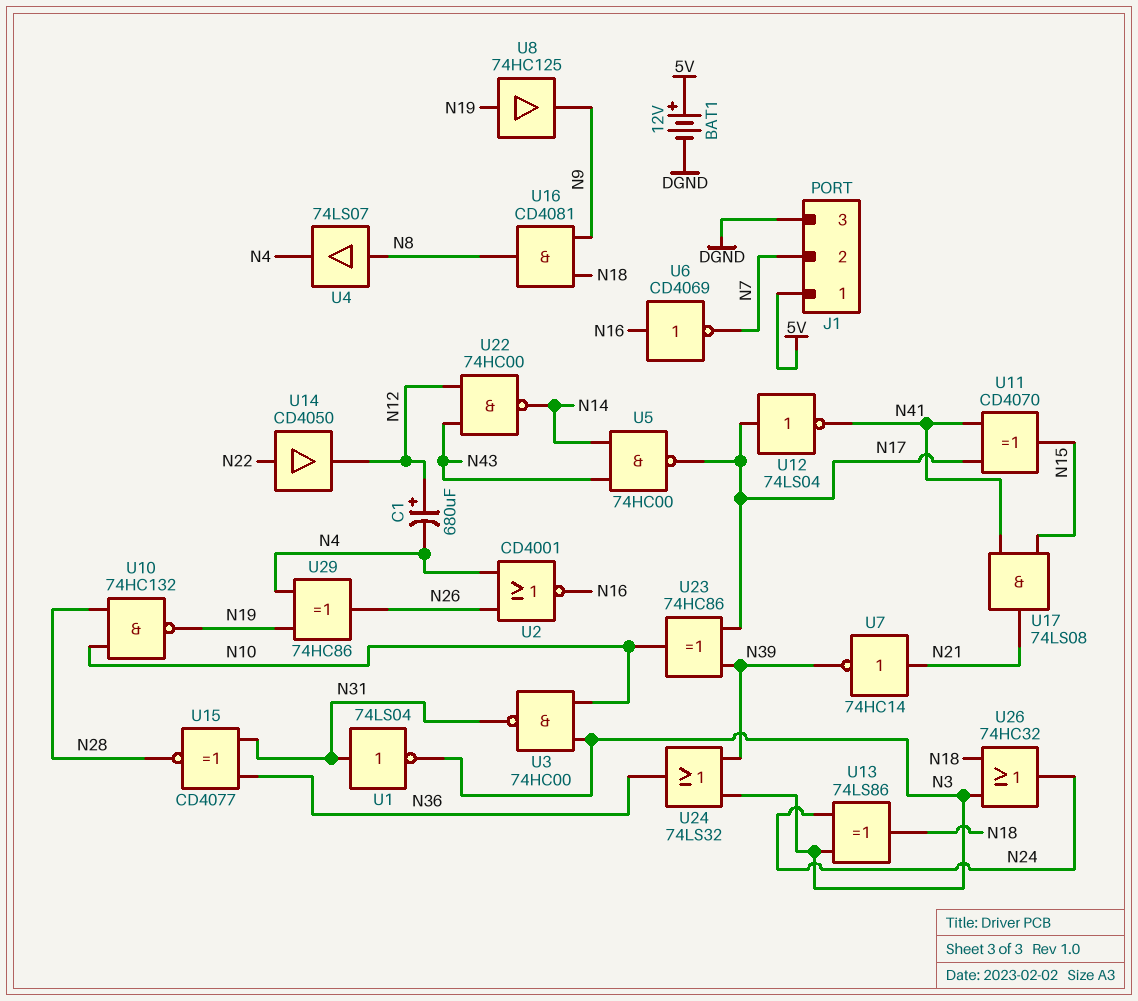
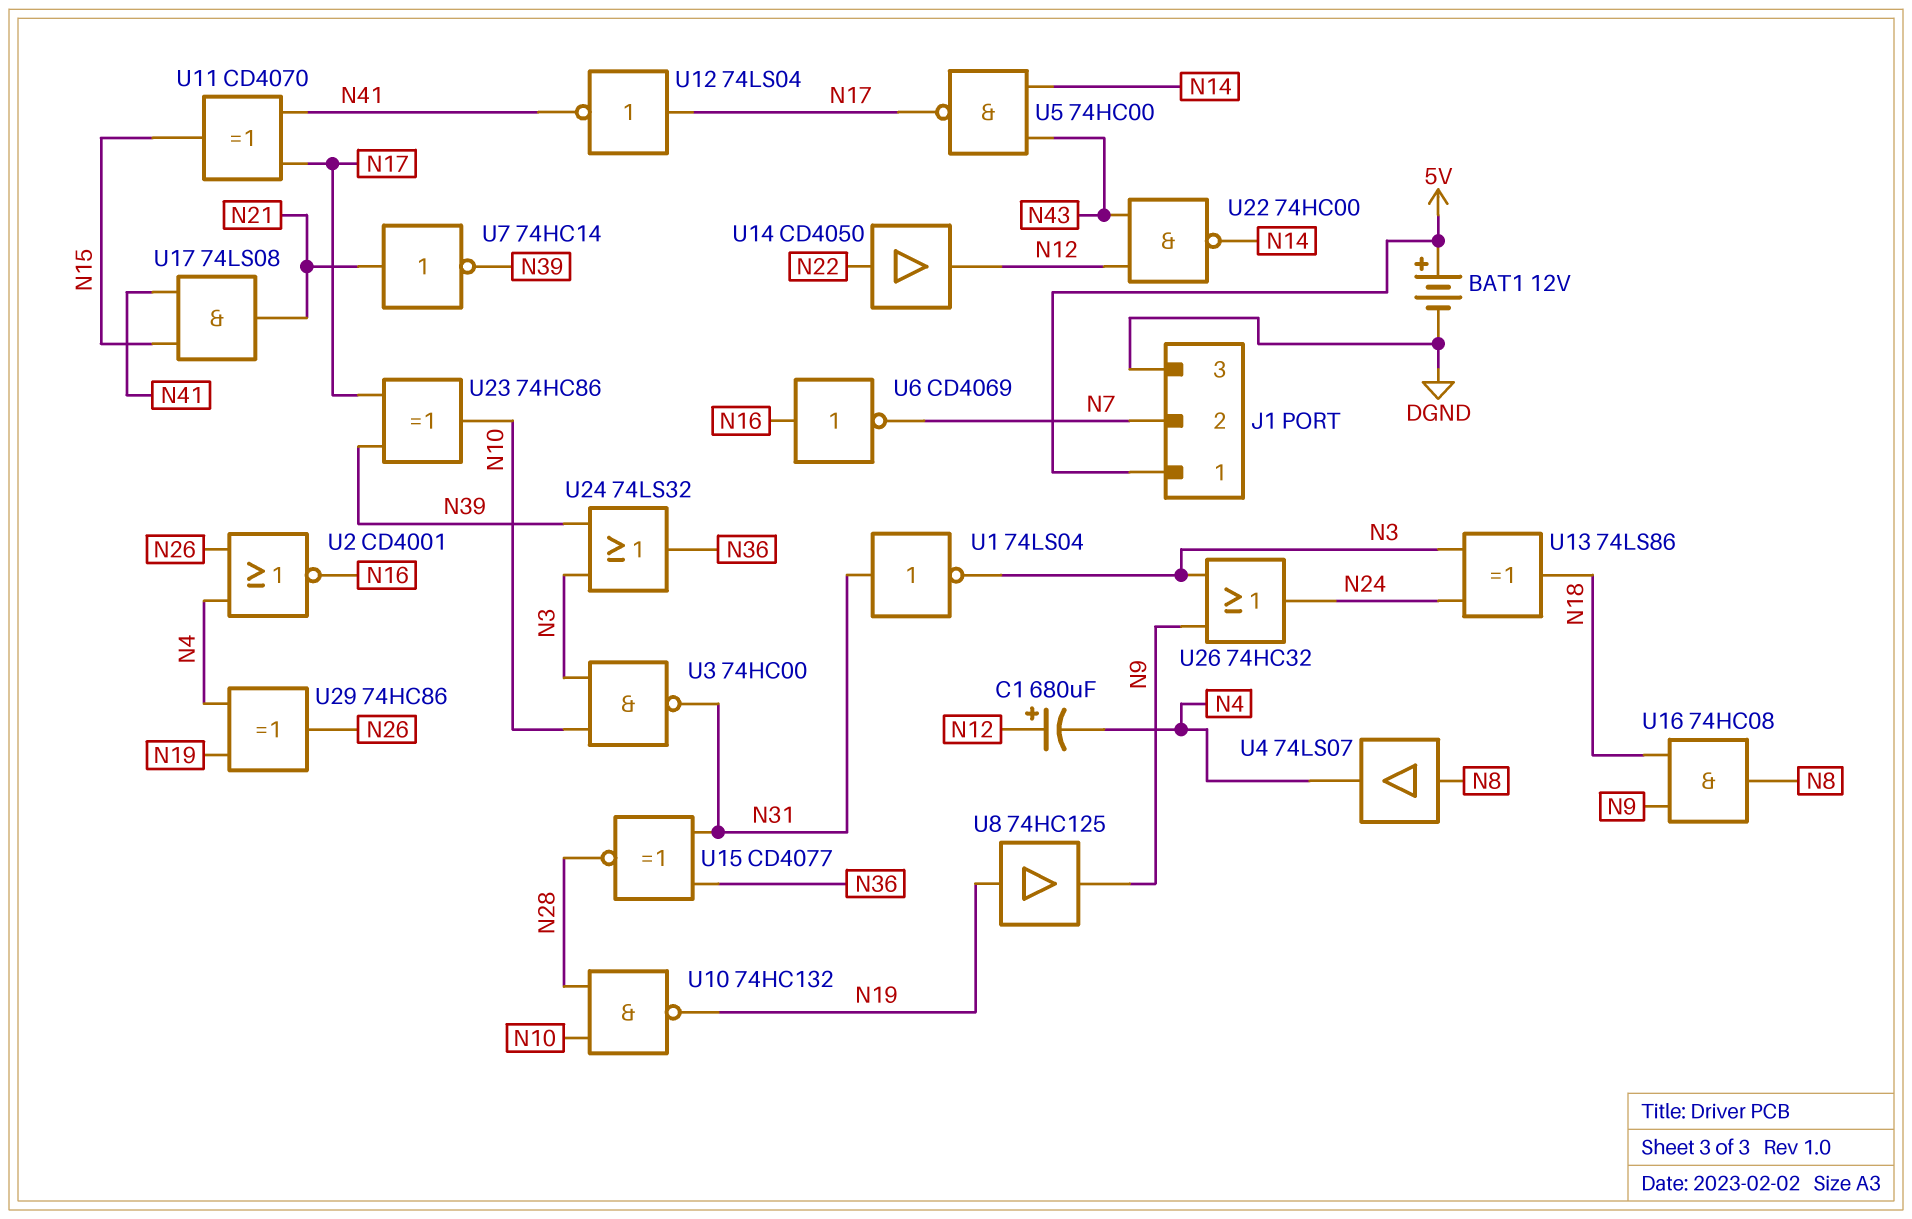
U16: AND CD4081 (in N9, in N18, out N8) -> AND 74HC08 (in N9, in N18, out N8)
U26: OR 74HC32 (in N3, in N18, out N24) -> OR 74HC32 (in N3, in N9, out N24)

